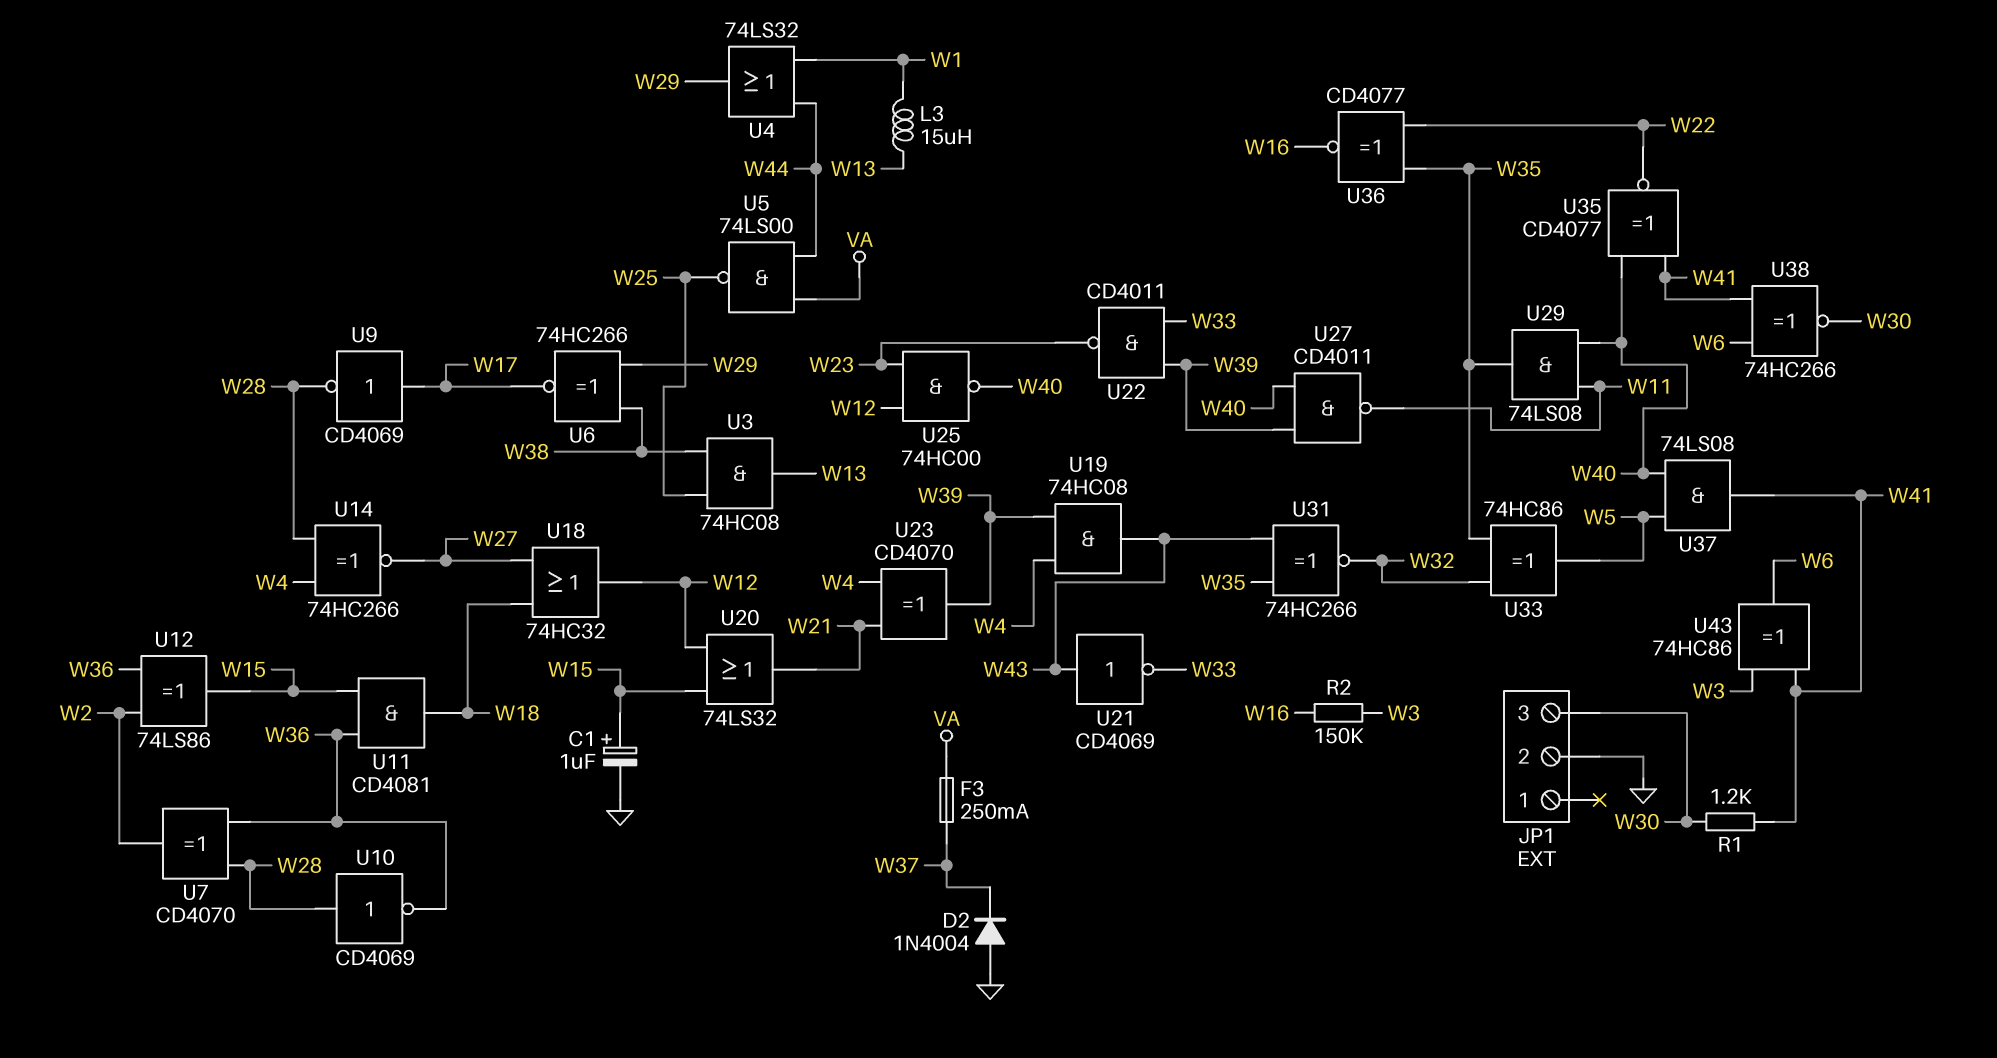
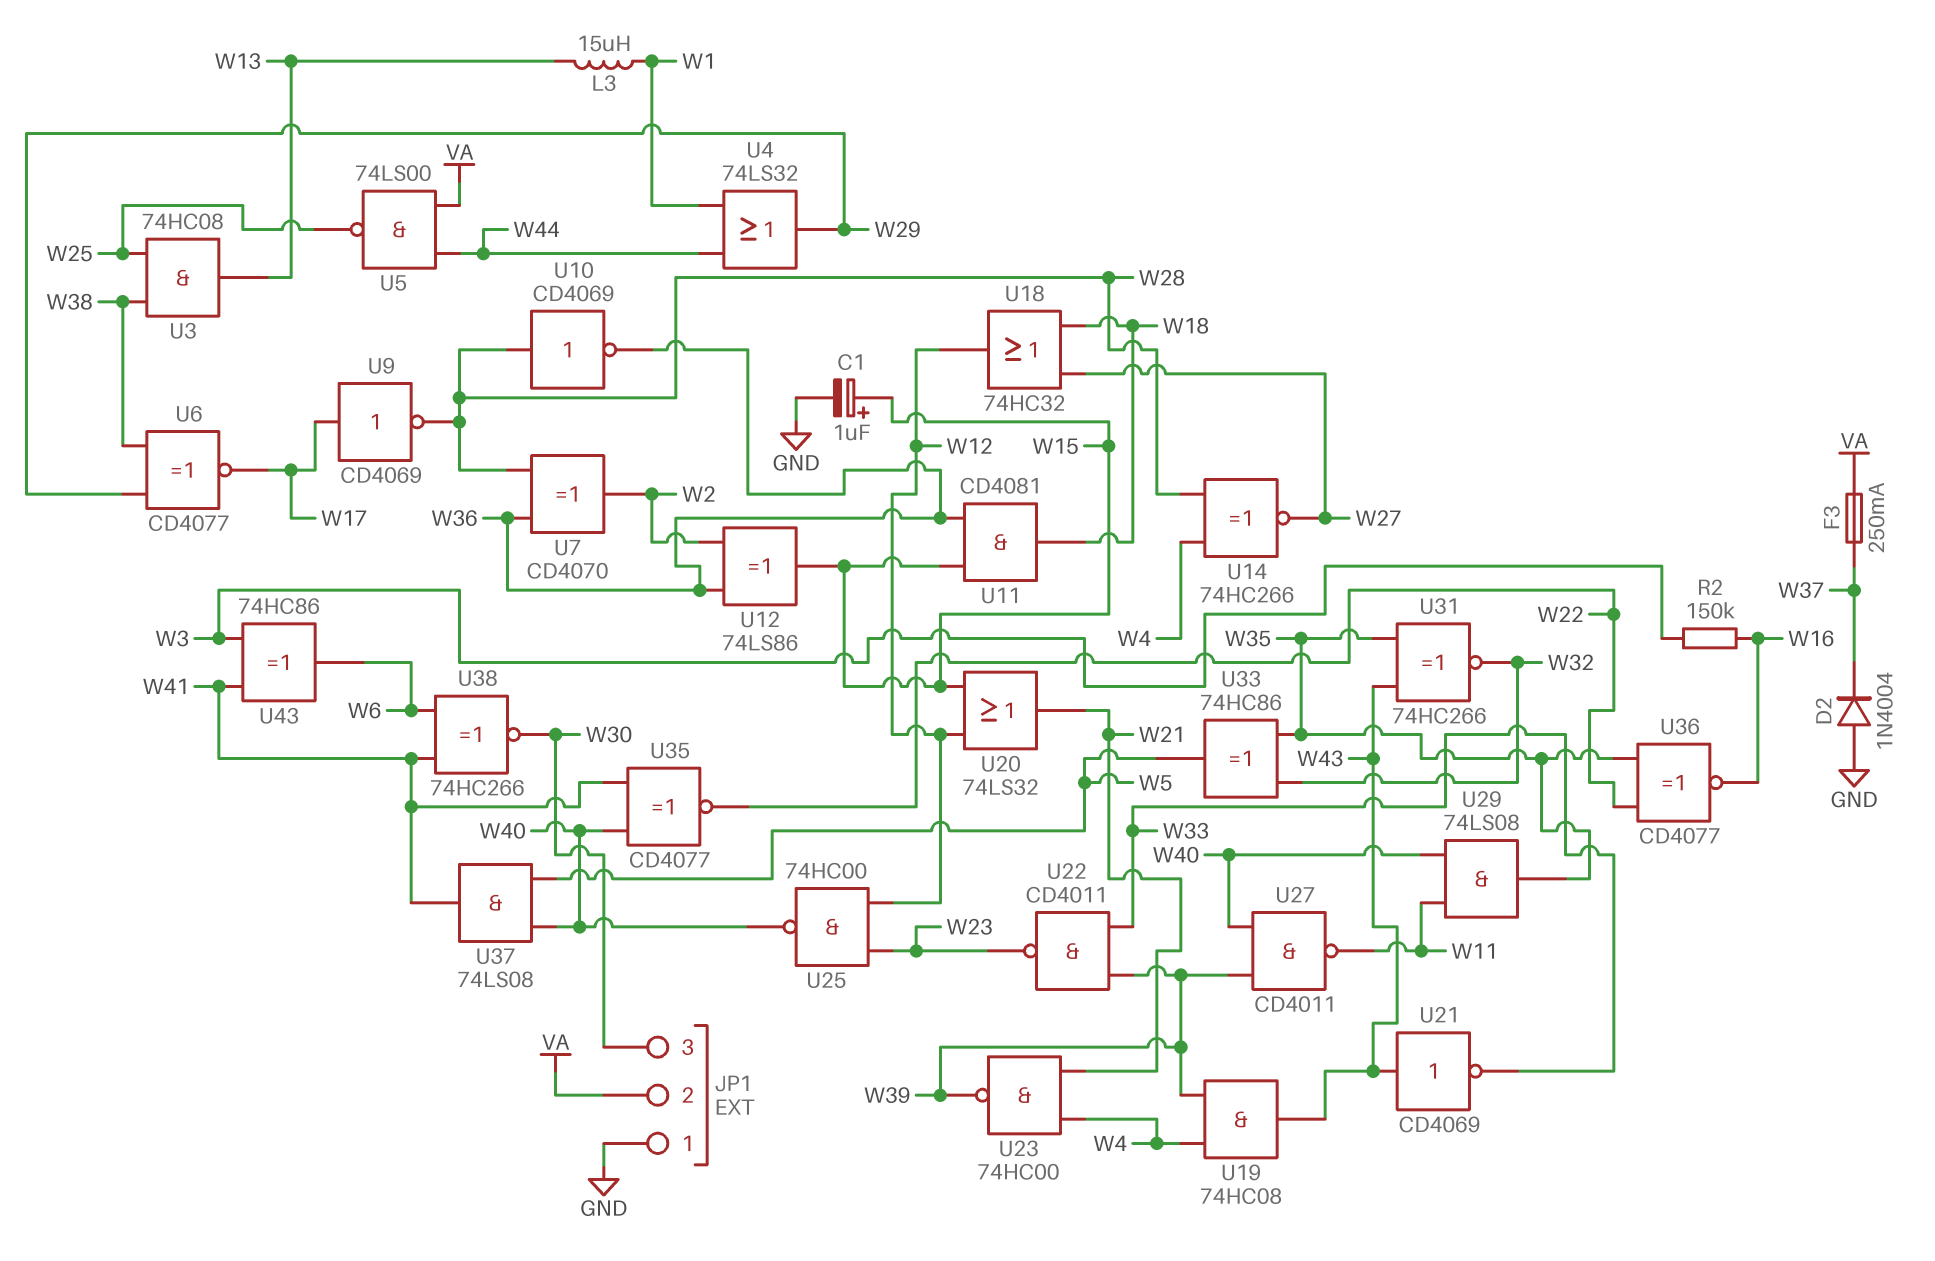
JP1 pin 1: none -> GND
JP1 pin 2: GND -> VA
R1: 1.2k (W30, W41) -> none
U6: XNOR 74HC266 (in W29, in W38, out W17) -> XNOR CD4077 (in W29, in W38, out W17)
U23: XOR CD4070 (in W4, in W21, out W39) -> NAND 74HC00 (in W4, in W21, out W39)

